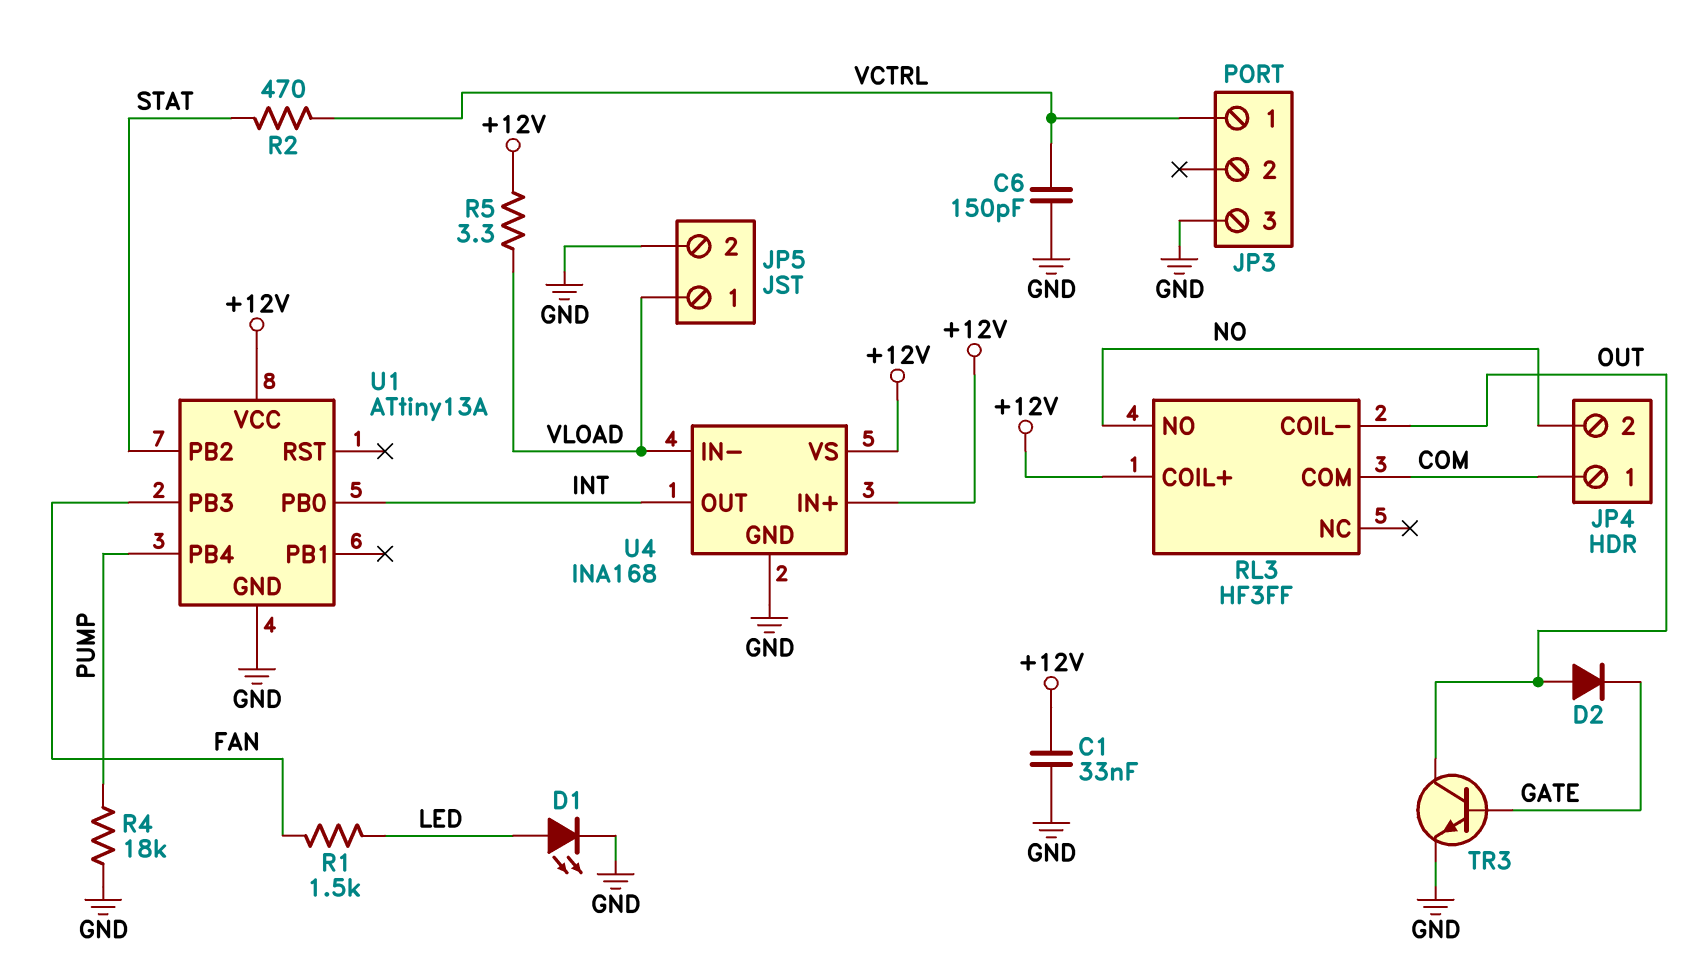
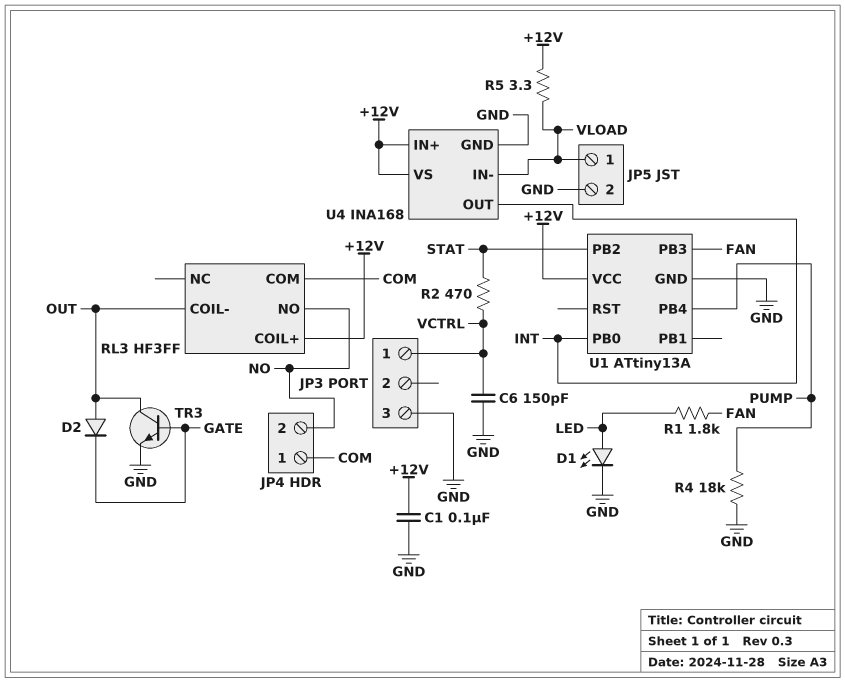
C1: 33nF (+12V, GND) -> 100nF (+12V, GND)
R1: 1.5k (FAN, LED) -> 1.8k (FAN, LED)

